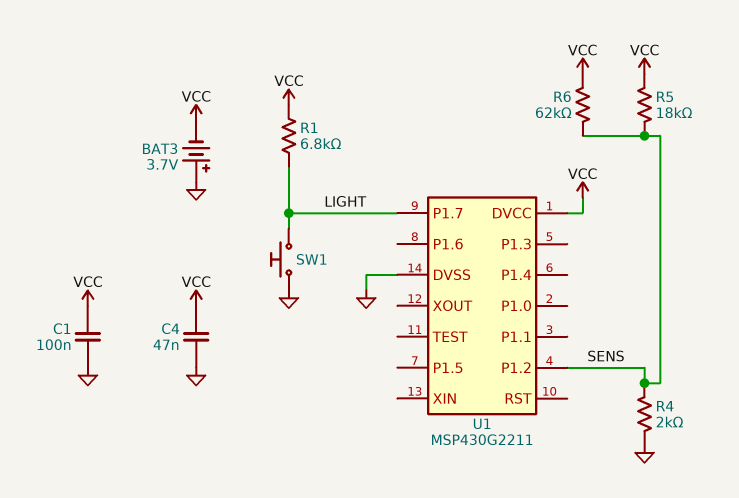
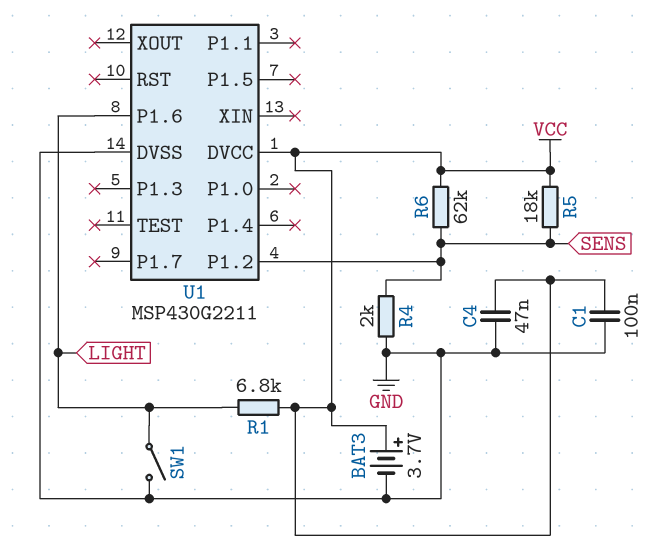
BAT3: 3.7V (plus GND, minus VCC) -> 3.7V (plus VCC, minus GND)
SW1: button (GND, LIGHT) -> switch (GND, LIGHT)
U1 pin P1.6: none -> LIGHT
U1 pin P1.7: LIGHT -> none

